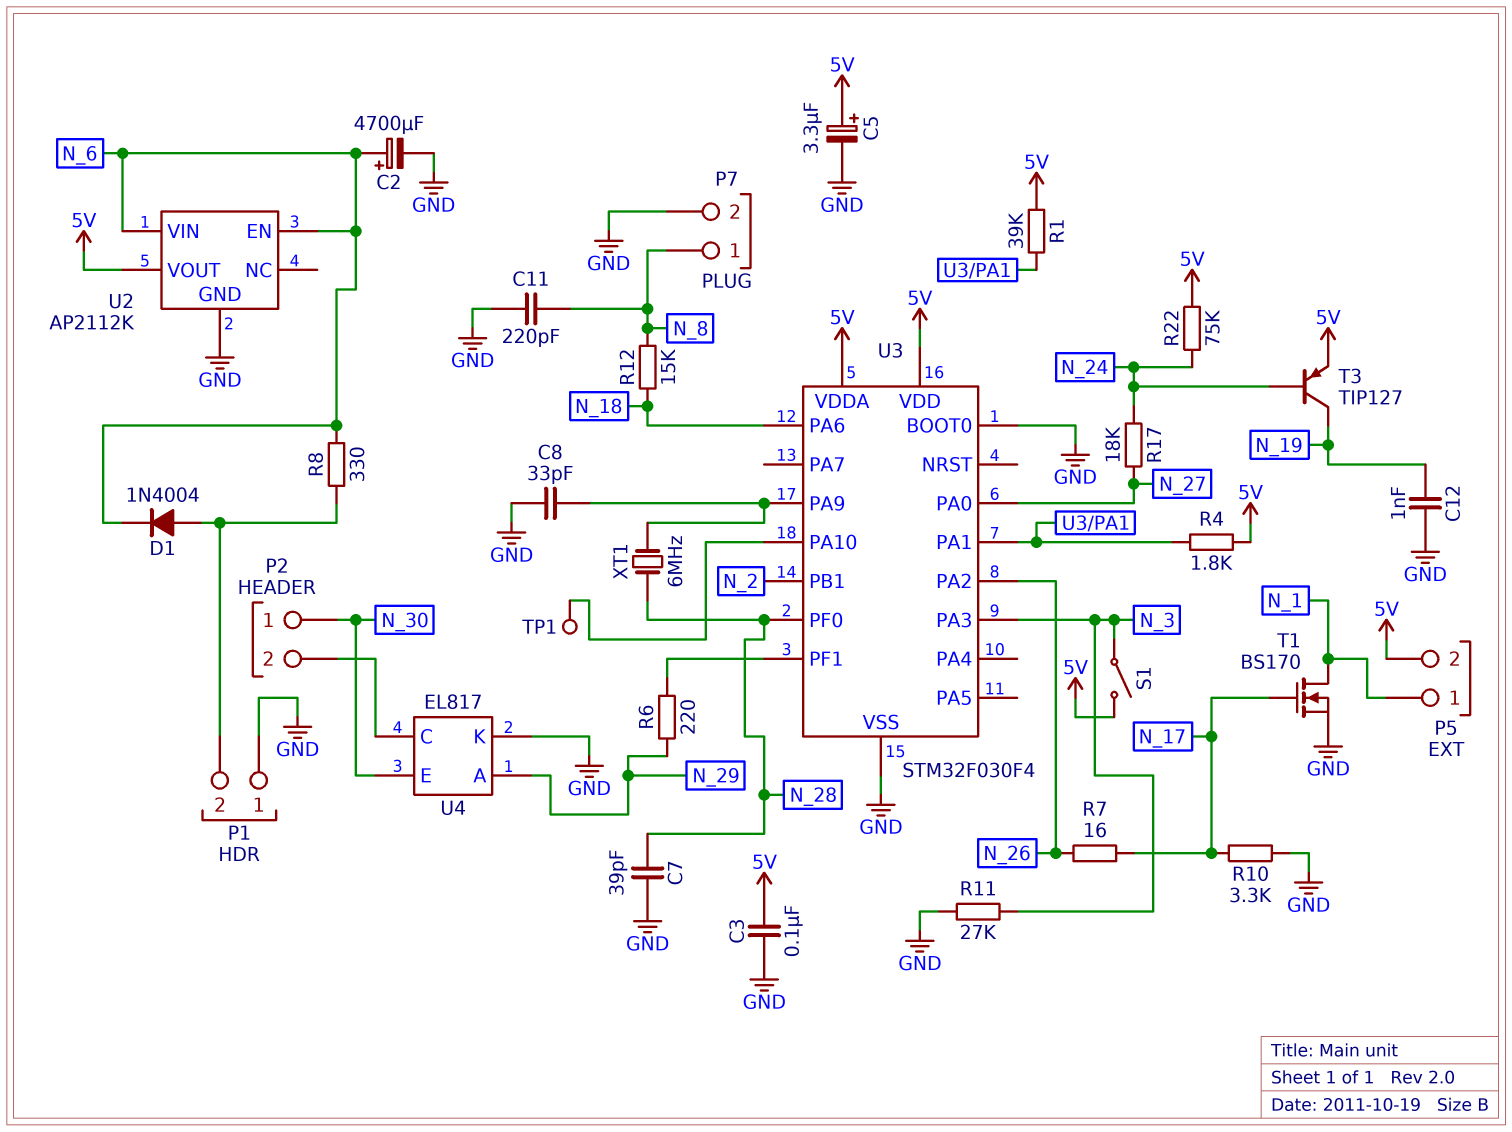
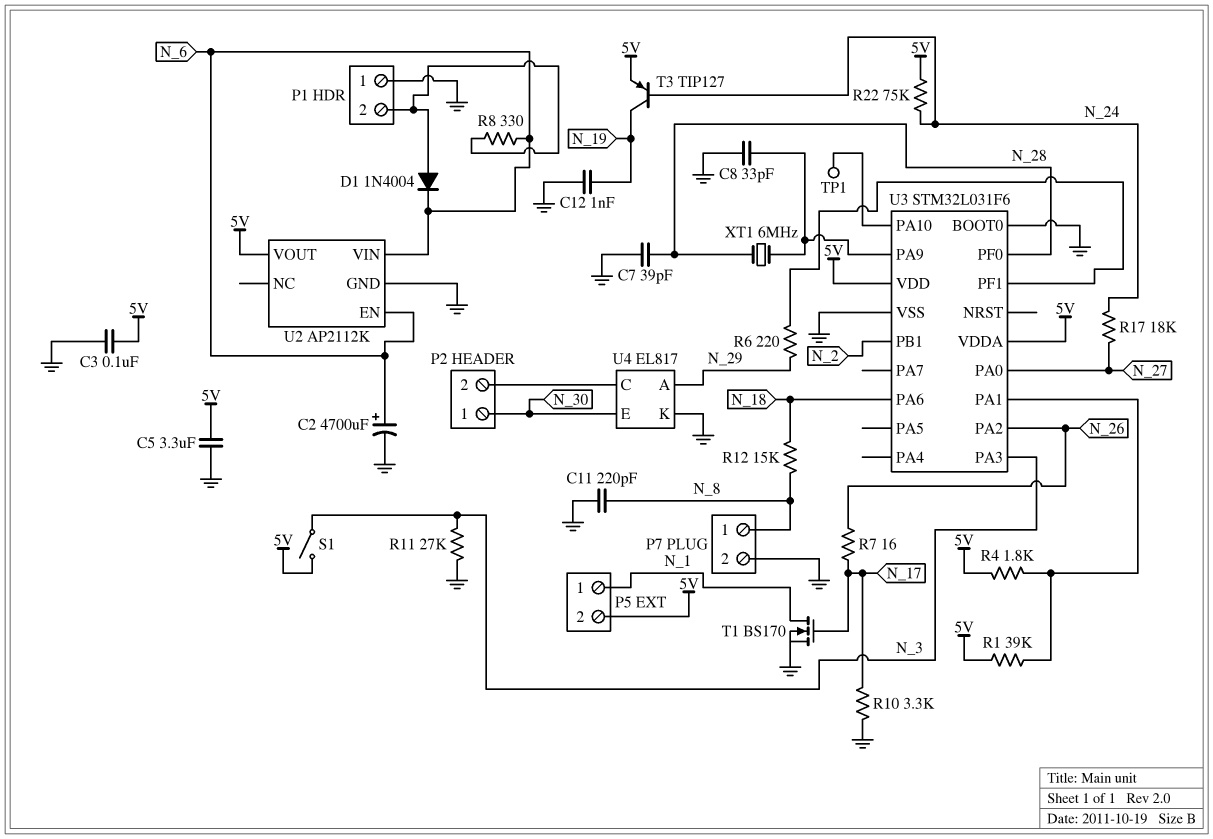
C5: 3.3uF (plus 5V, minus GND) -> 3.3uF (5V, GND)
U3: STM32F030F4 -> STM32L031F6

